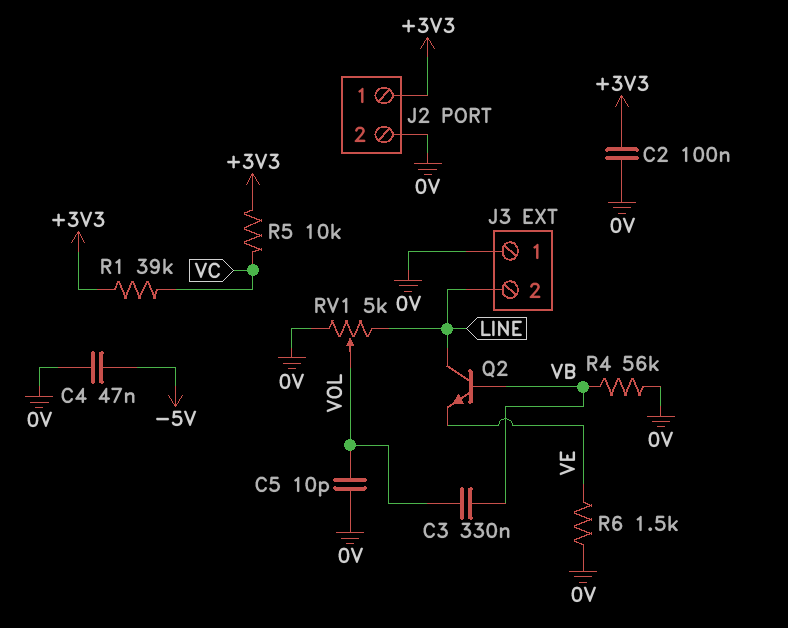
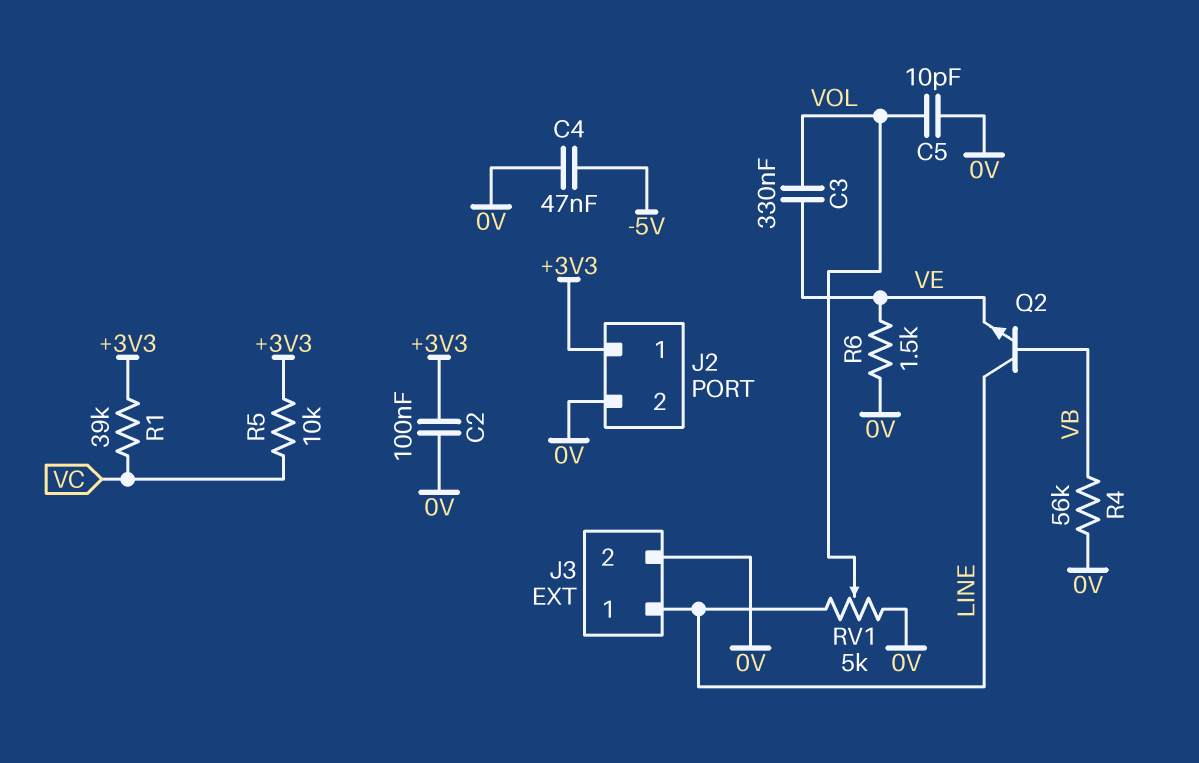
C3: 330nF (VB, VOL) -> 330nF (VE, VOL)
J3 pin 1: 0V -> LINE
J3 pin 2: LINE -> 0V

